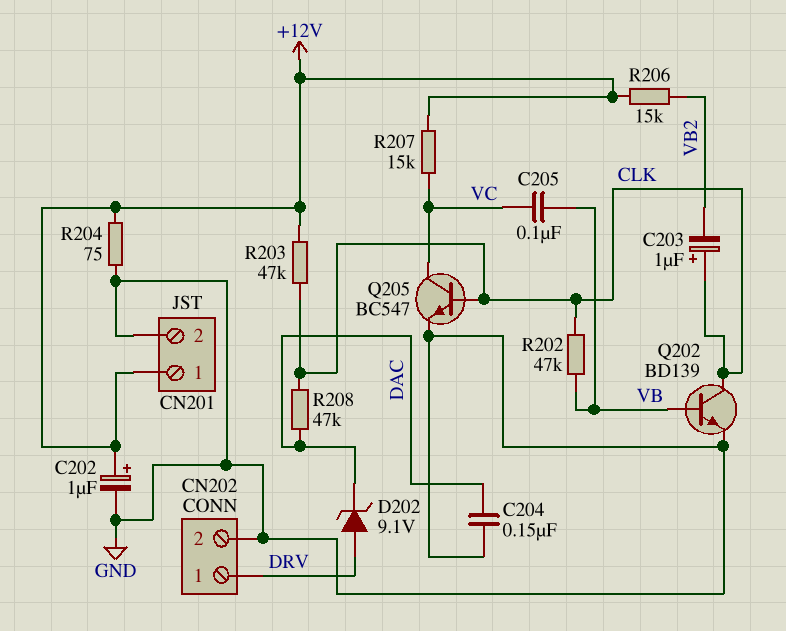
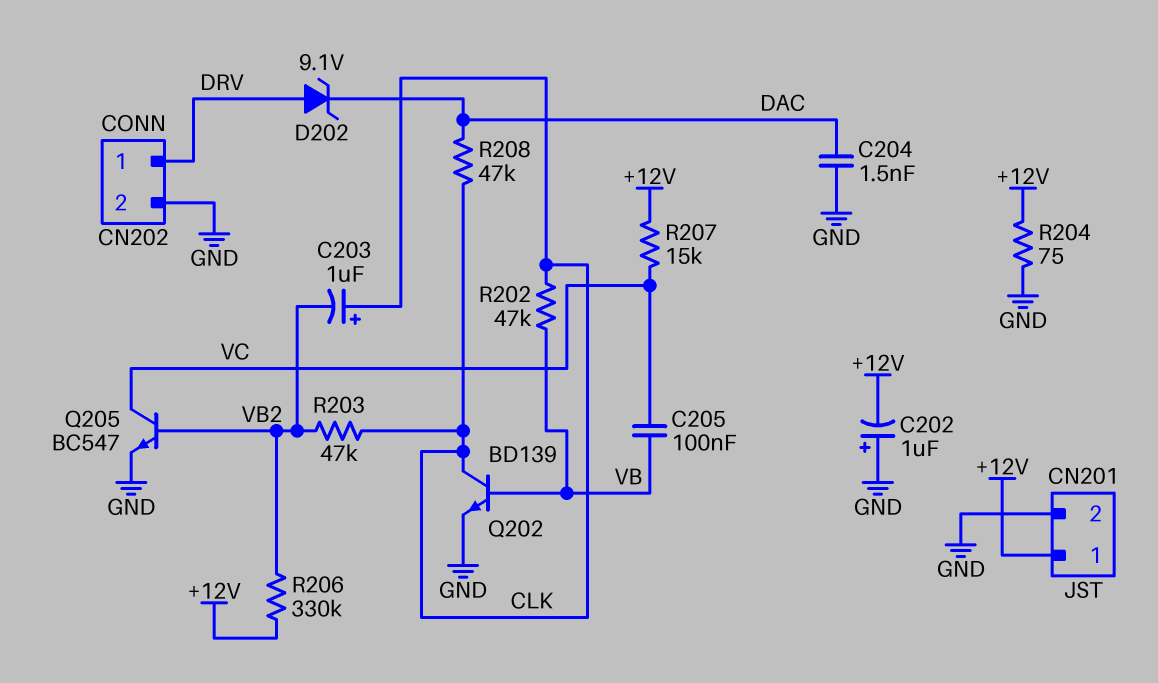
C202: 1uF (plus +12V, minus GND) -> 1uF (plus GND, minus +12V)
C204: 150nF (DAC, GND) -> 1.5nF (DAC, GND)
Q205: NPN BC547 (B CLK, C VC, E GND) -> NPN BC547 (B VB2, C VC, E GND)
R203: 47k (+12V, CLK) -> 47k (CLK, VB2)
R206: 15k (+12V, VB2) -> 330k (+12V, VB2)

